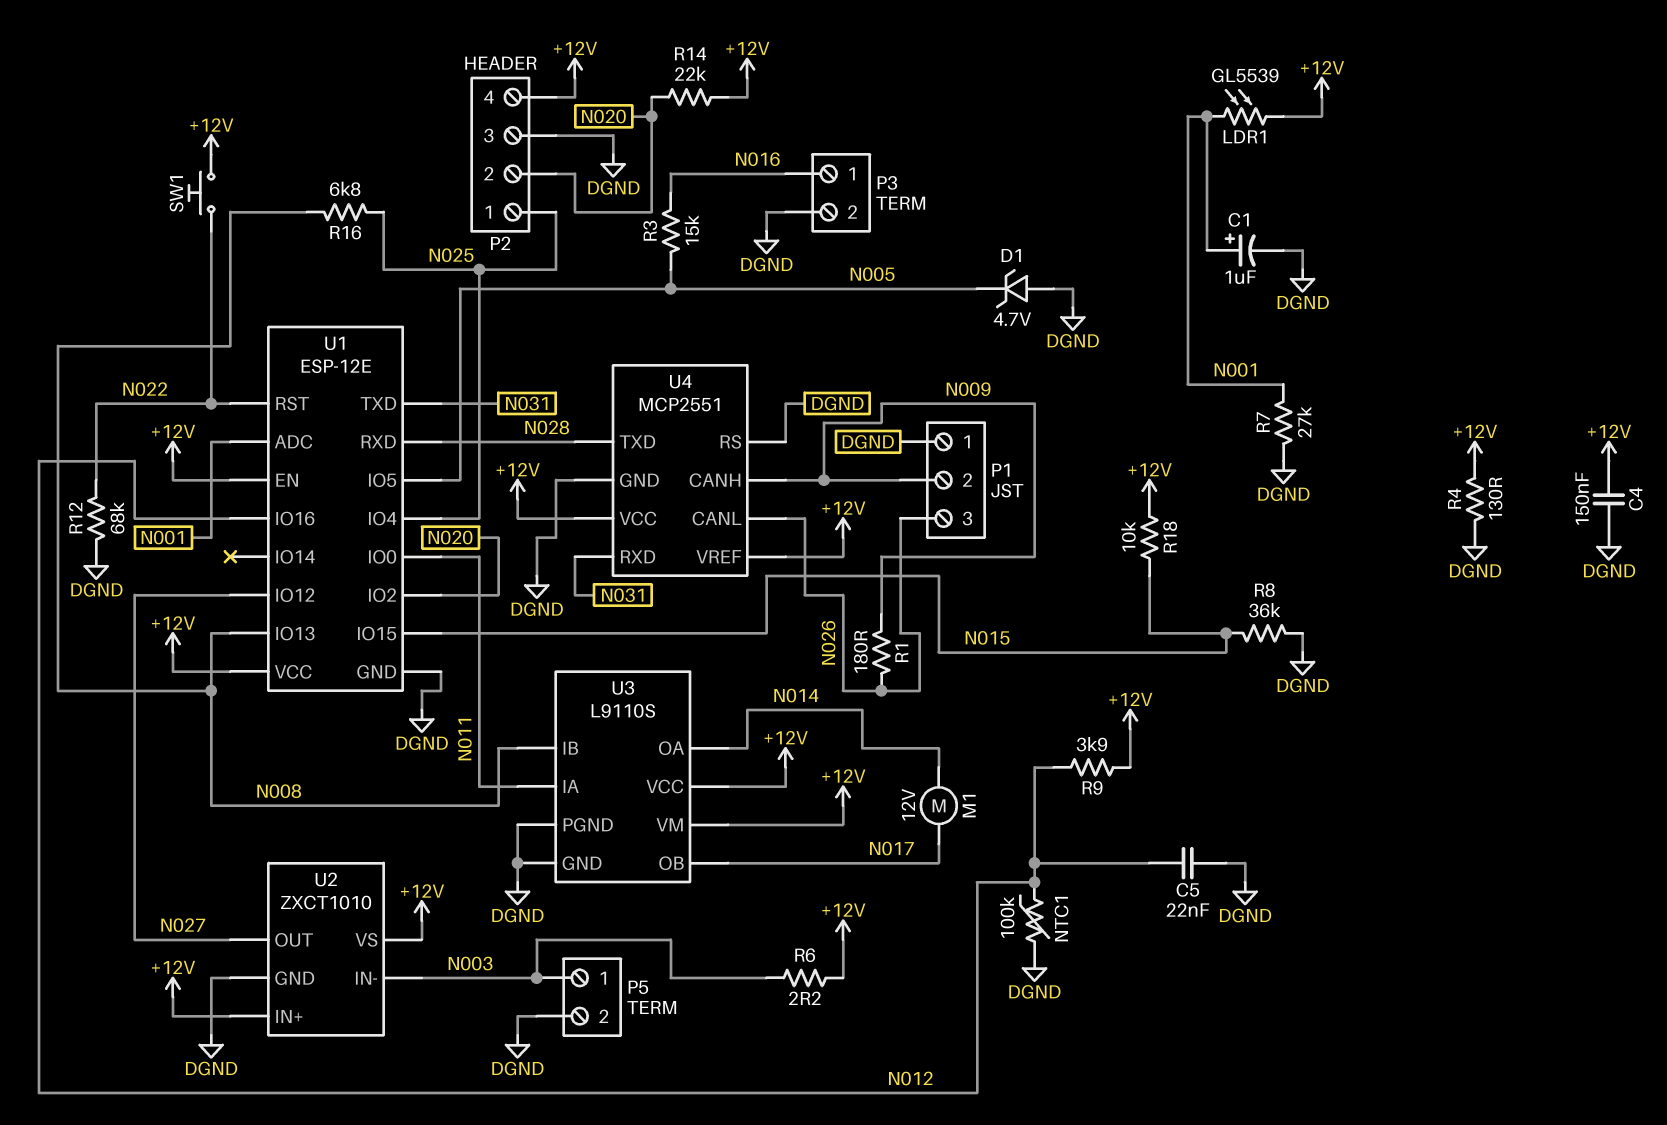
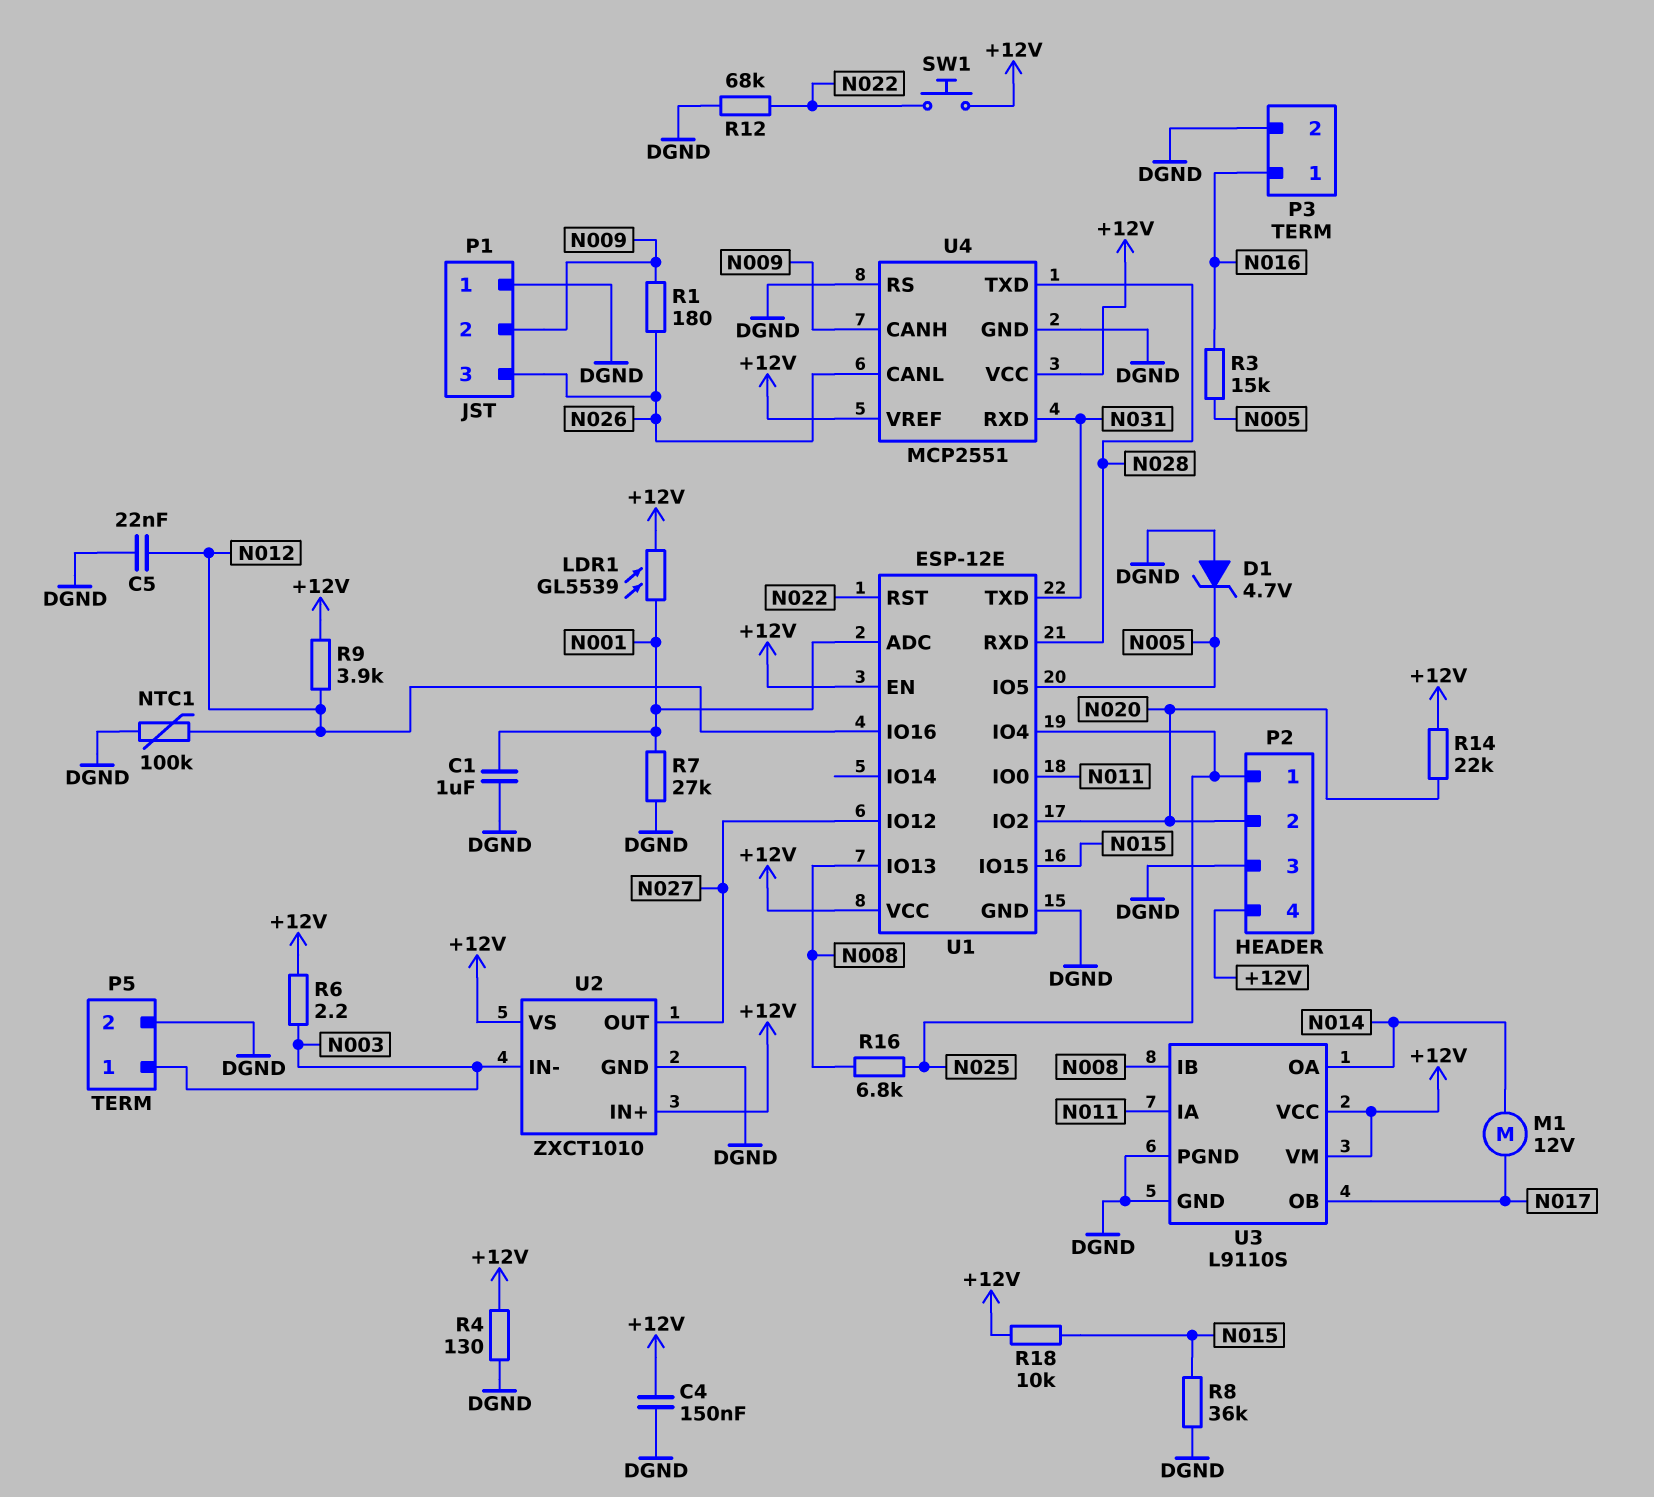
C1: 1uF (plus N001, minus DGND) -> 1uF (DGND, N001)

